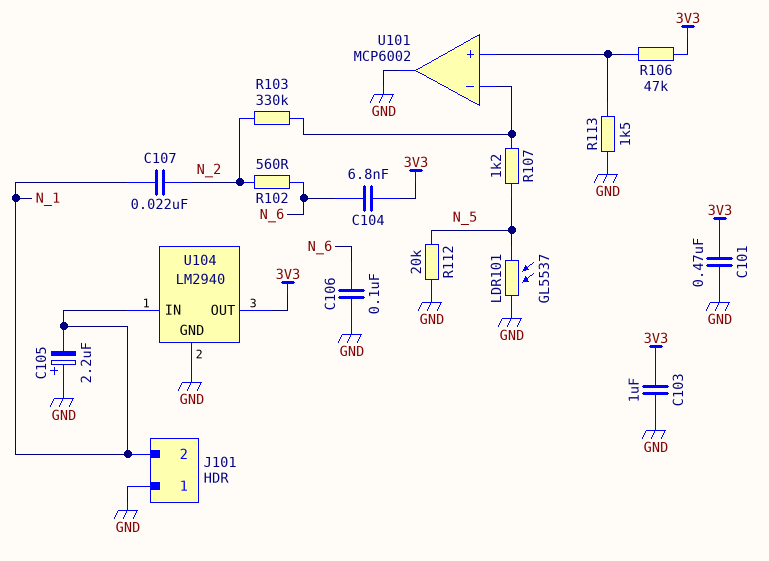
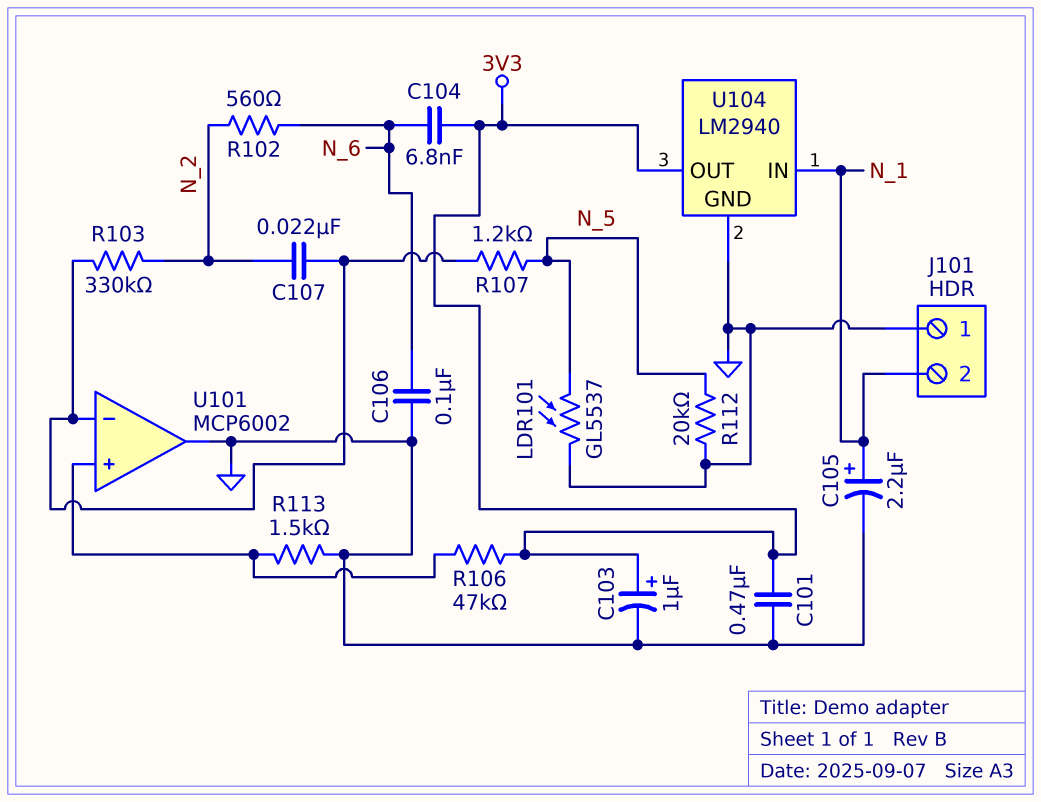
C103: 1uF (3V3, GND) -> 1uF (plus 3V3, minus GND)
C105: 2.2uF (plus GND, minus N_1) -> 2.2uF (plus N_1, minus GND)
C107: 22nF (N_1, N_2) -> 22nF (N_2, U101/in-)

